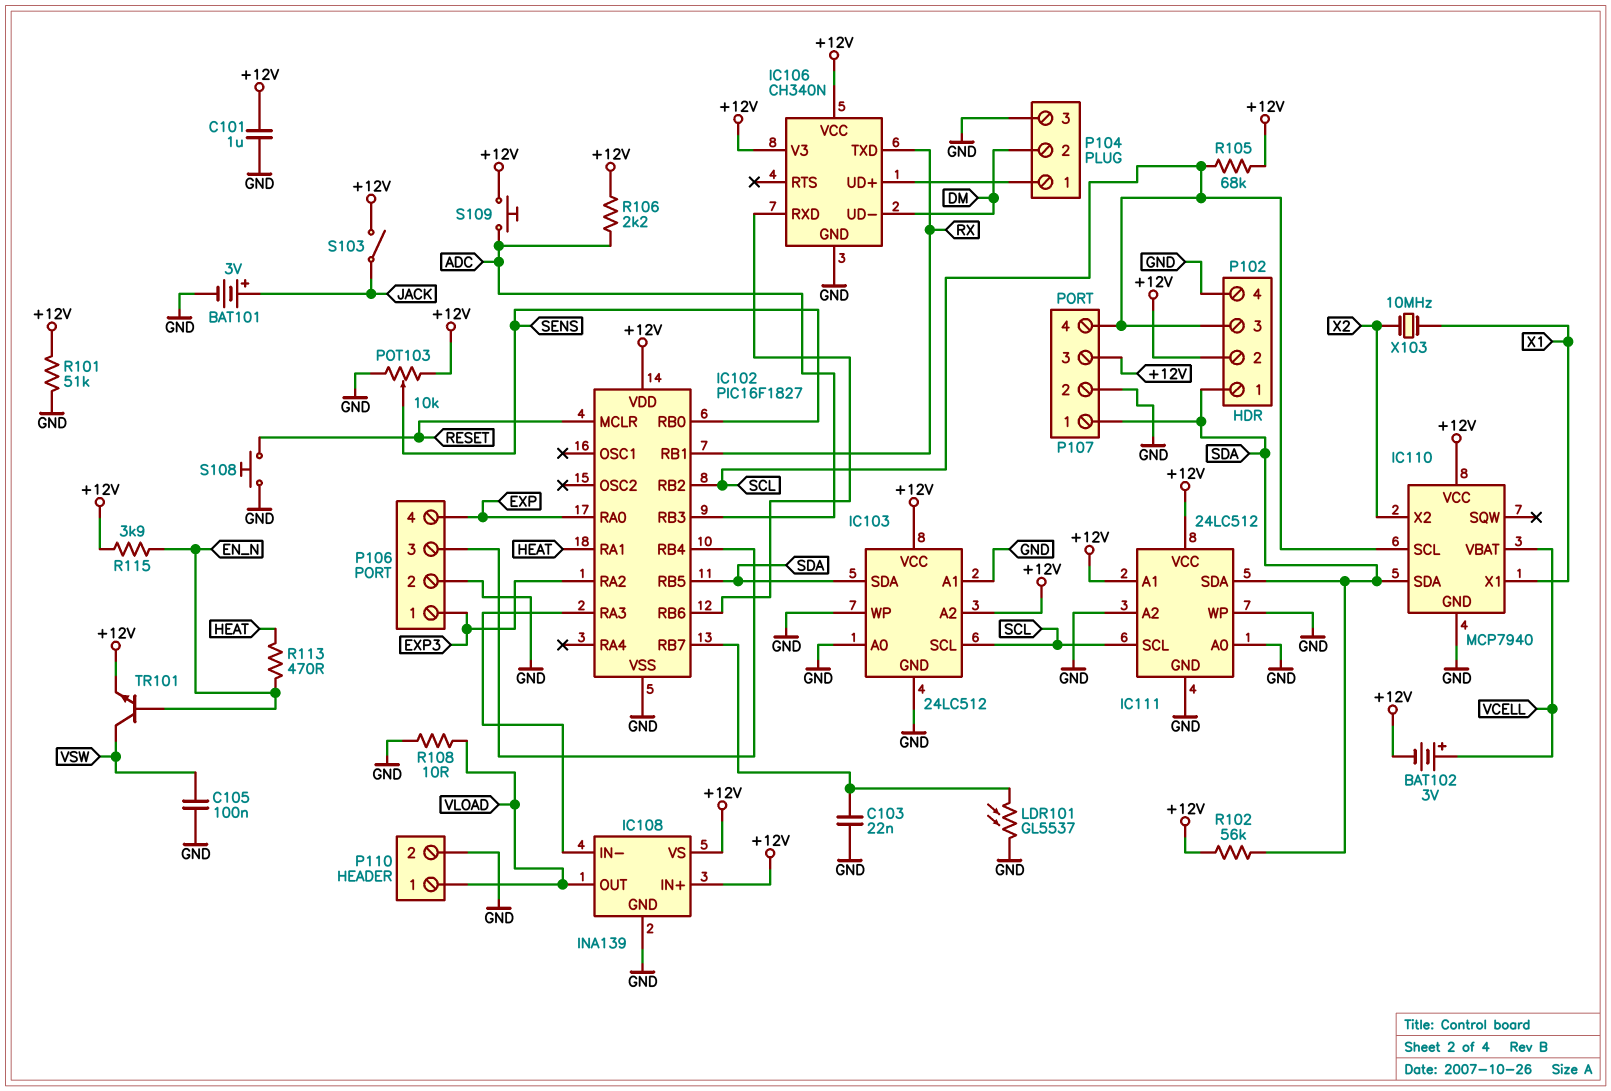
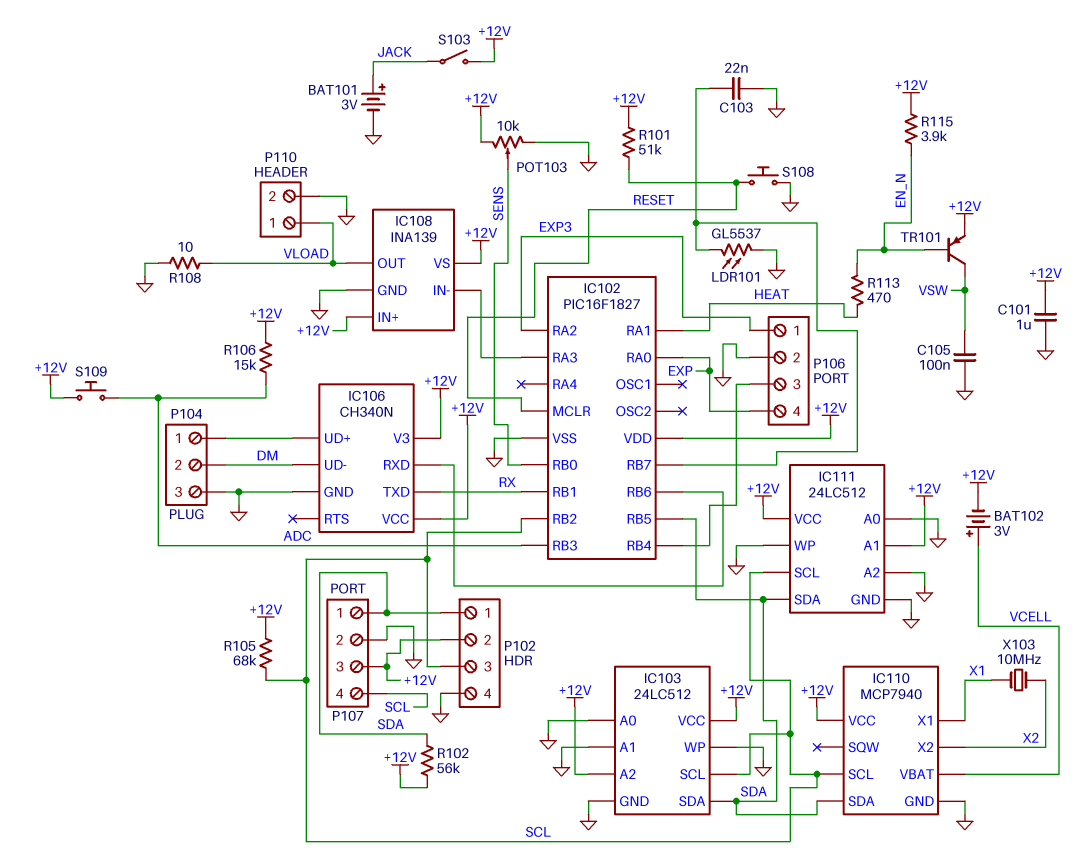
R101: 51k (+12V, GND) -> 51k (+12V, RESET)
R106: 2.2k (+12V, ADC) -> 15k (+12V, ADC)
TR101: NPN (B EN_N, C VSW, E +12V) -> PNP (B EN_N, C VSW, E +12V)

